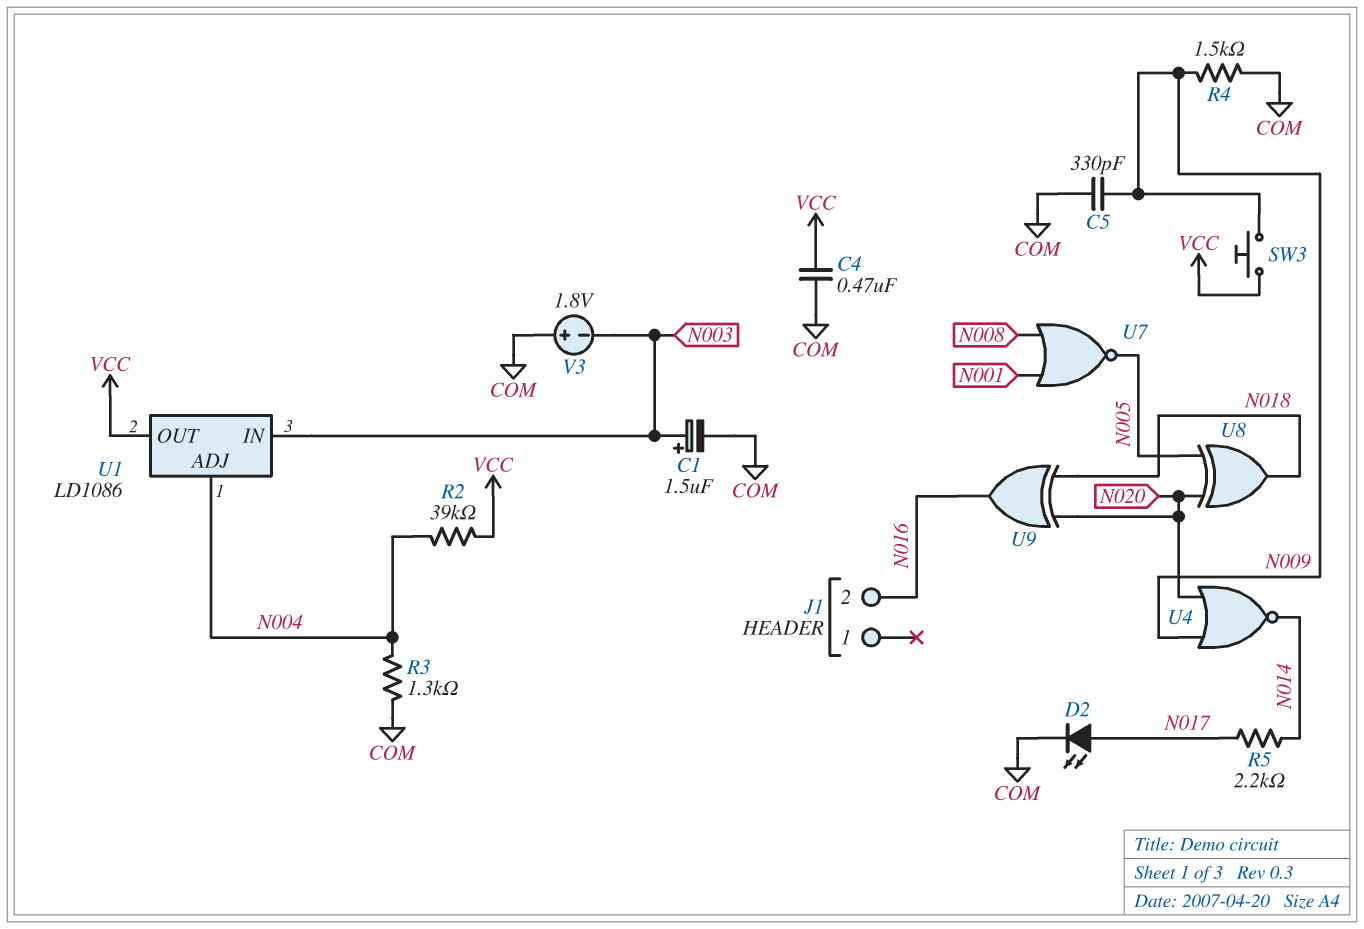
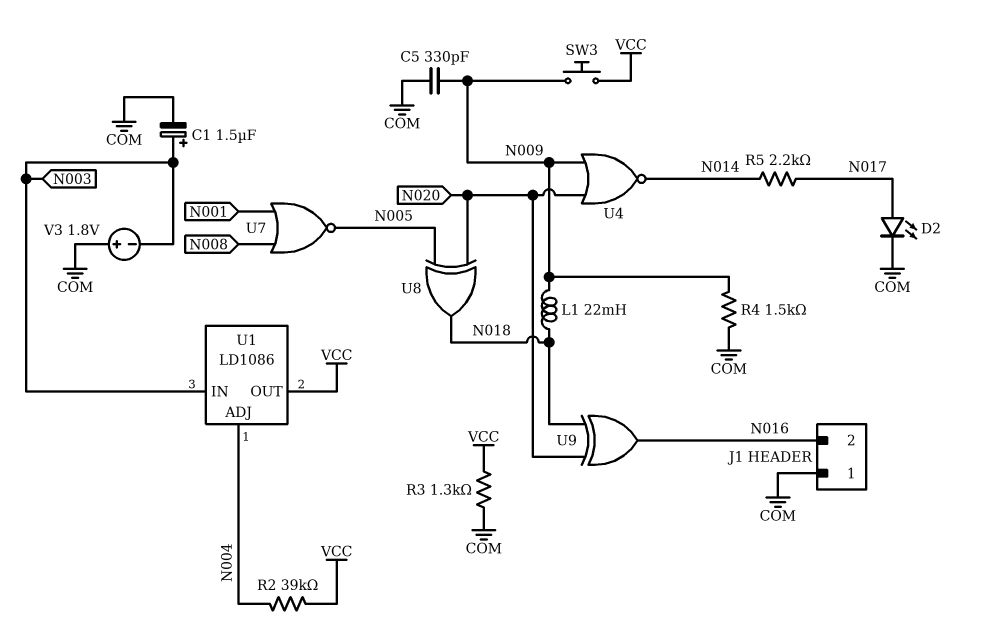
C4: 470nF (COM, VCC) -> none
J1 pin 1: none -> COM
L1: none -> 22mH (N009, N018)
R3: 1.3k (COM, N004) -> 1.3k (COM, VCC)

